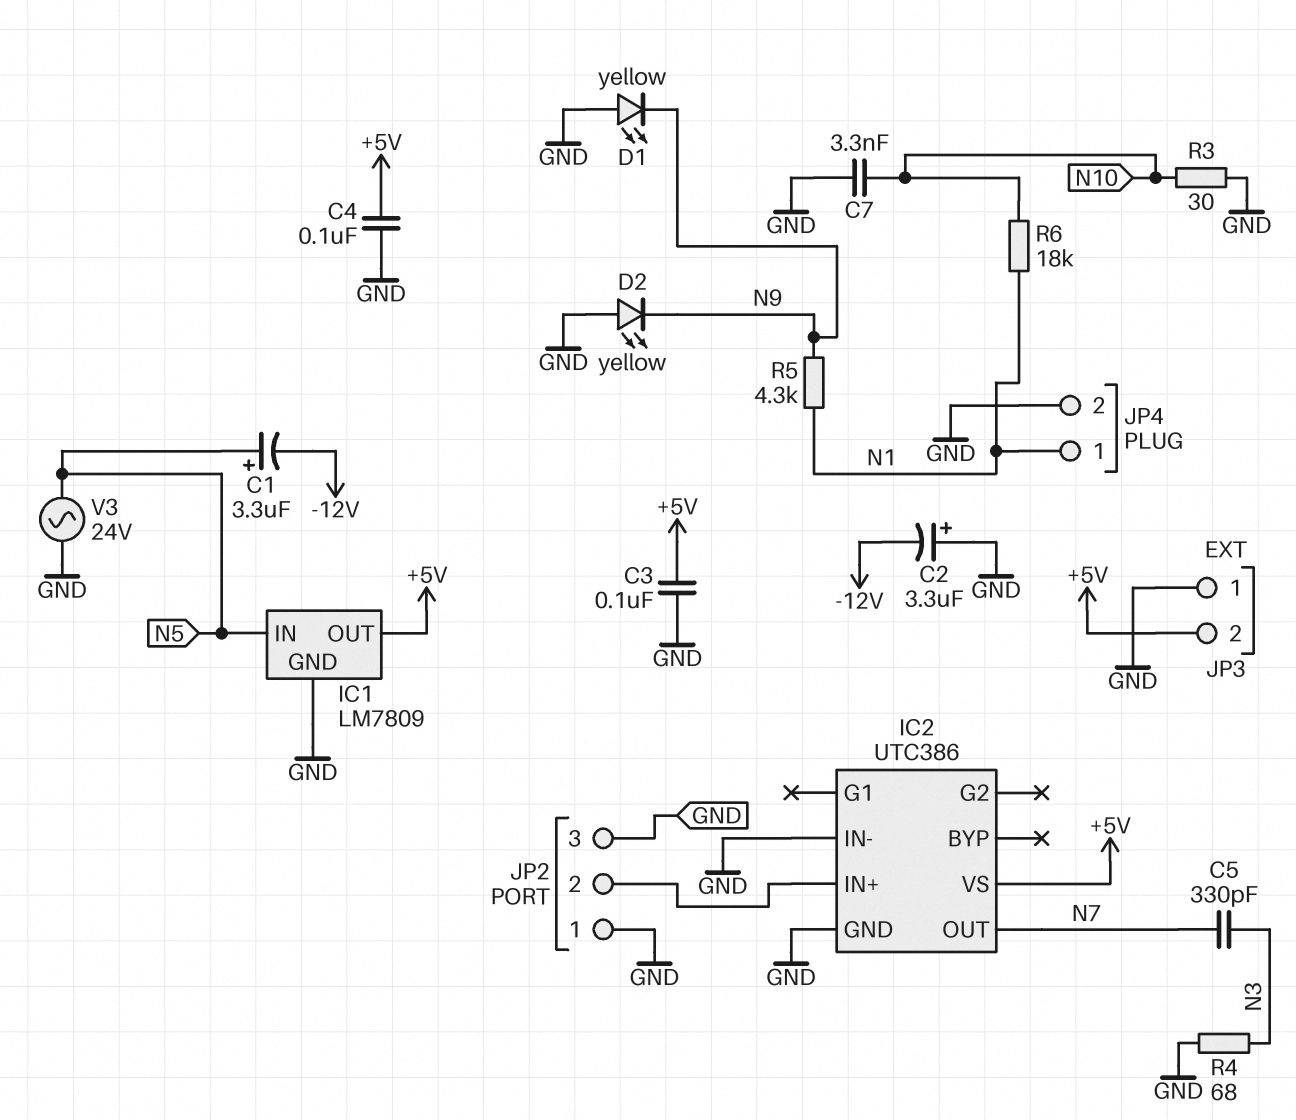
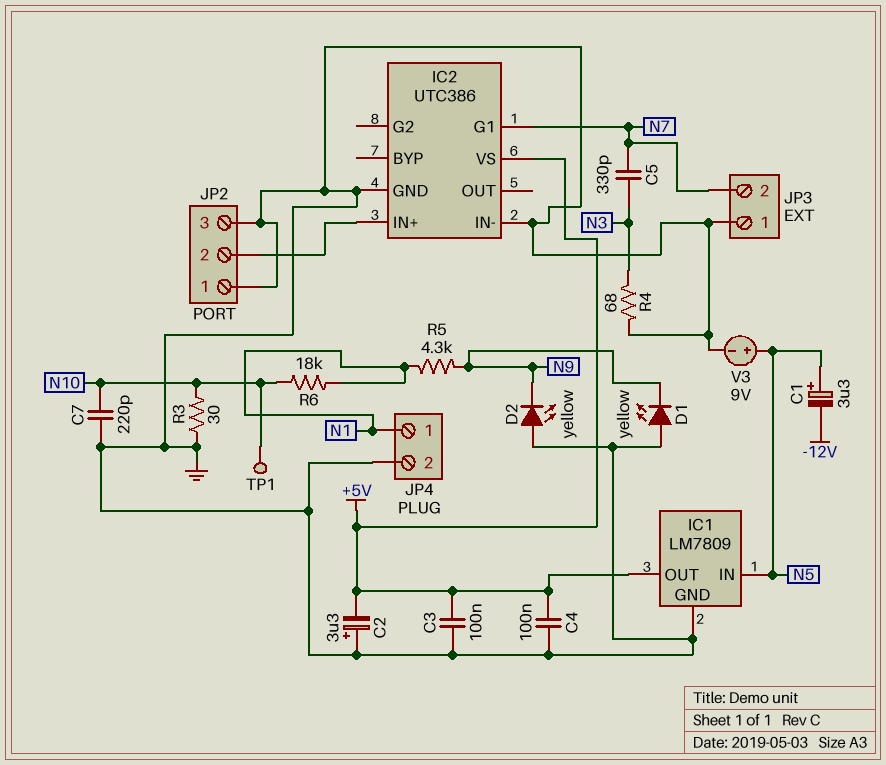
C2: 3.3uF (plus GND, minus -12V) -> 3.3uF (plus GND, minus +5V)
C7: 3.3nF (GND, N10) -> 220pF (GND, N10)
IC2 pin G1: none -> N7
IC2 pin OUT: N7 -> none
JP3 pin 2: +5V -> N7
TP1: none -> test point (N10)
V3: AC 24V (GND, N5) -> 9V (plus N5, minus GND)

